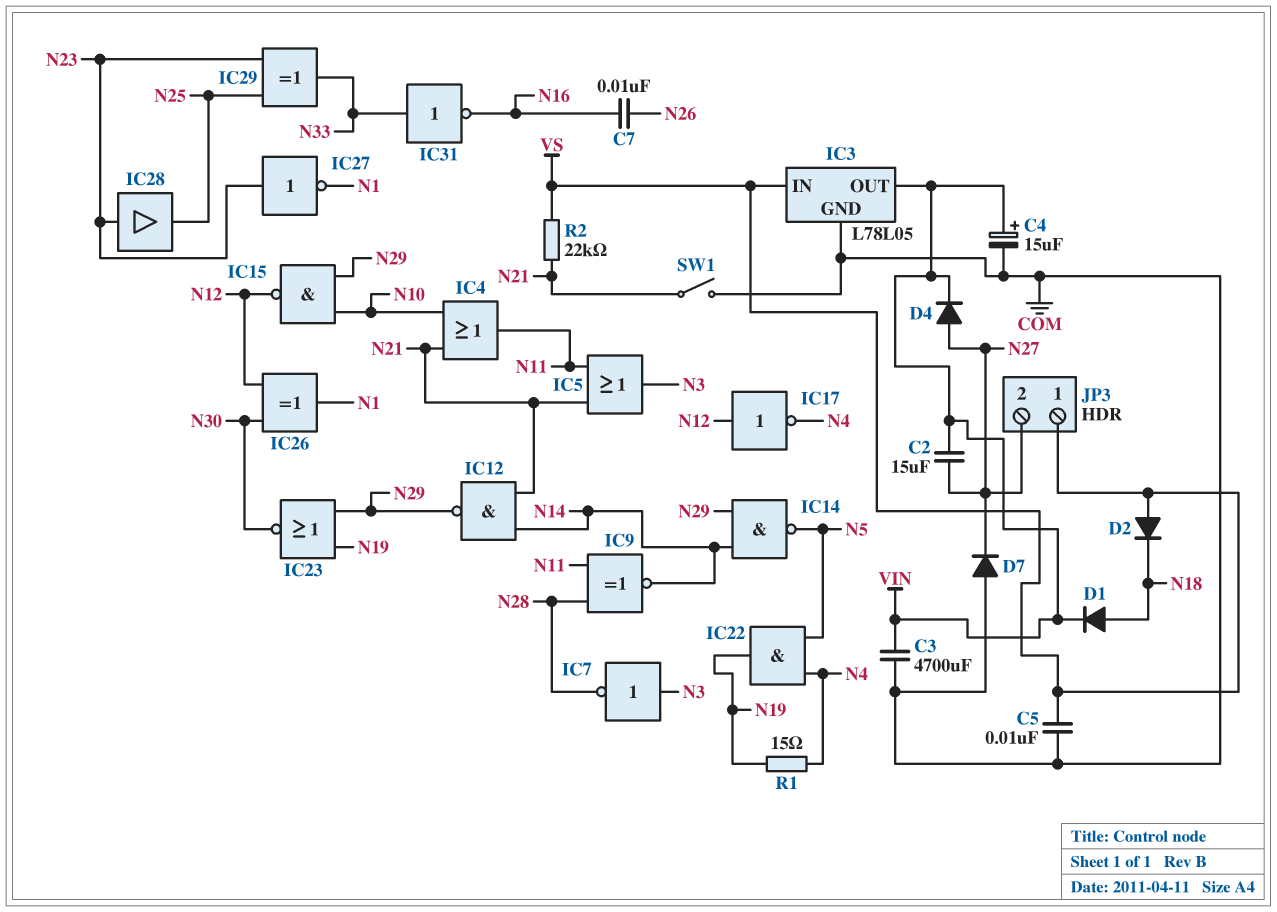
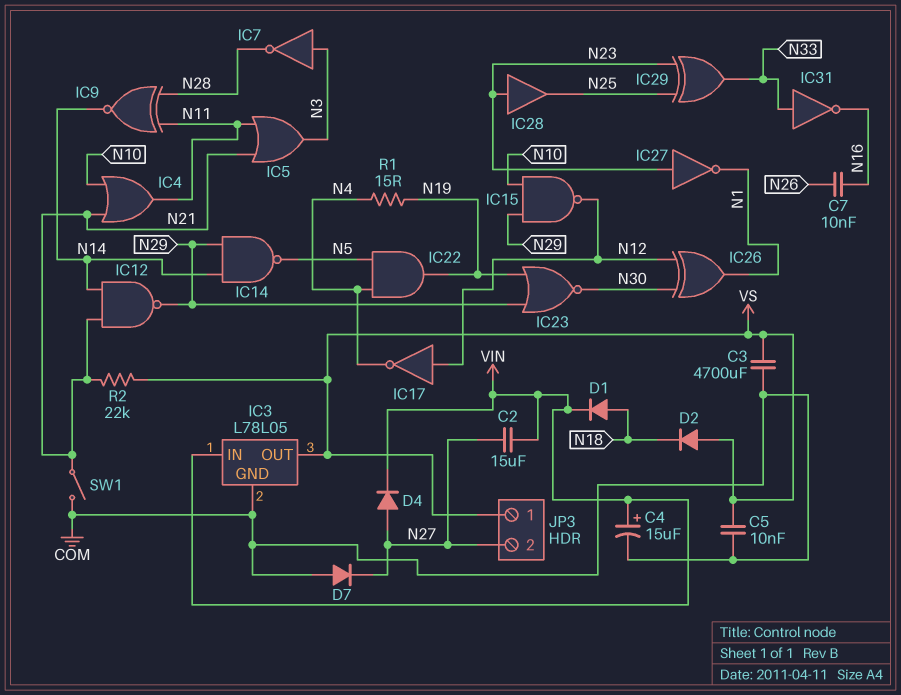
C3: 4700uF (COM, VIN) -> 4700uF (COM, VS)
IC3 pin IN: VS -> VIN
IC3 pin OUT: VIN -> VS

